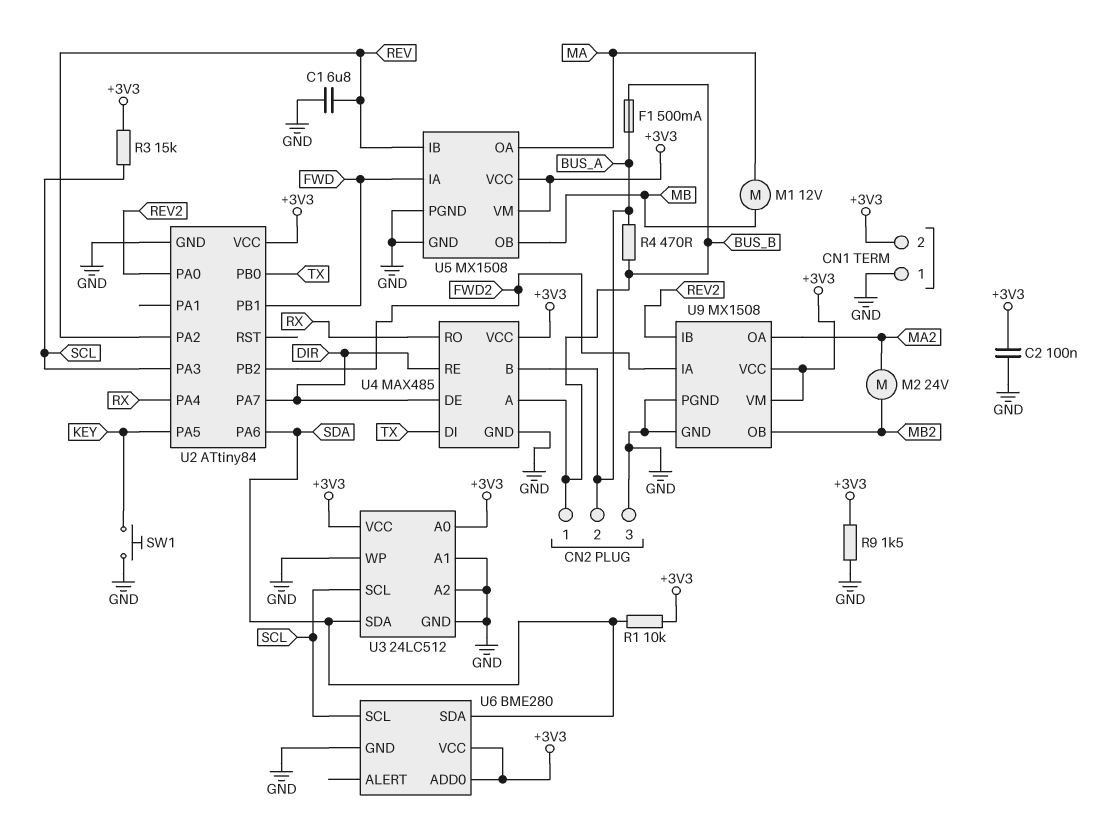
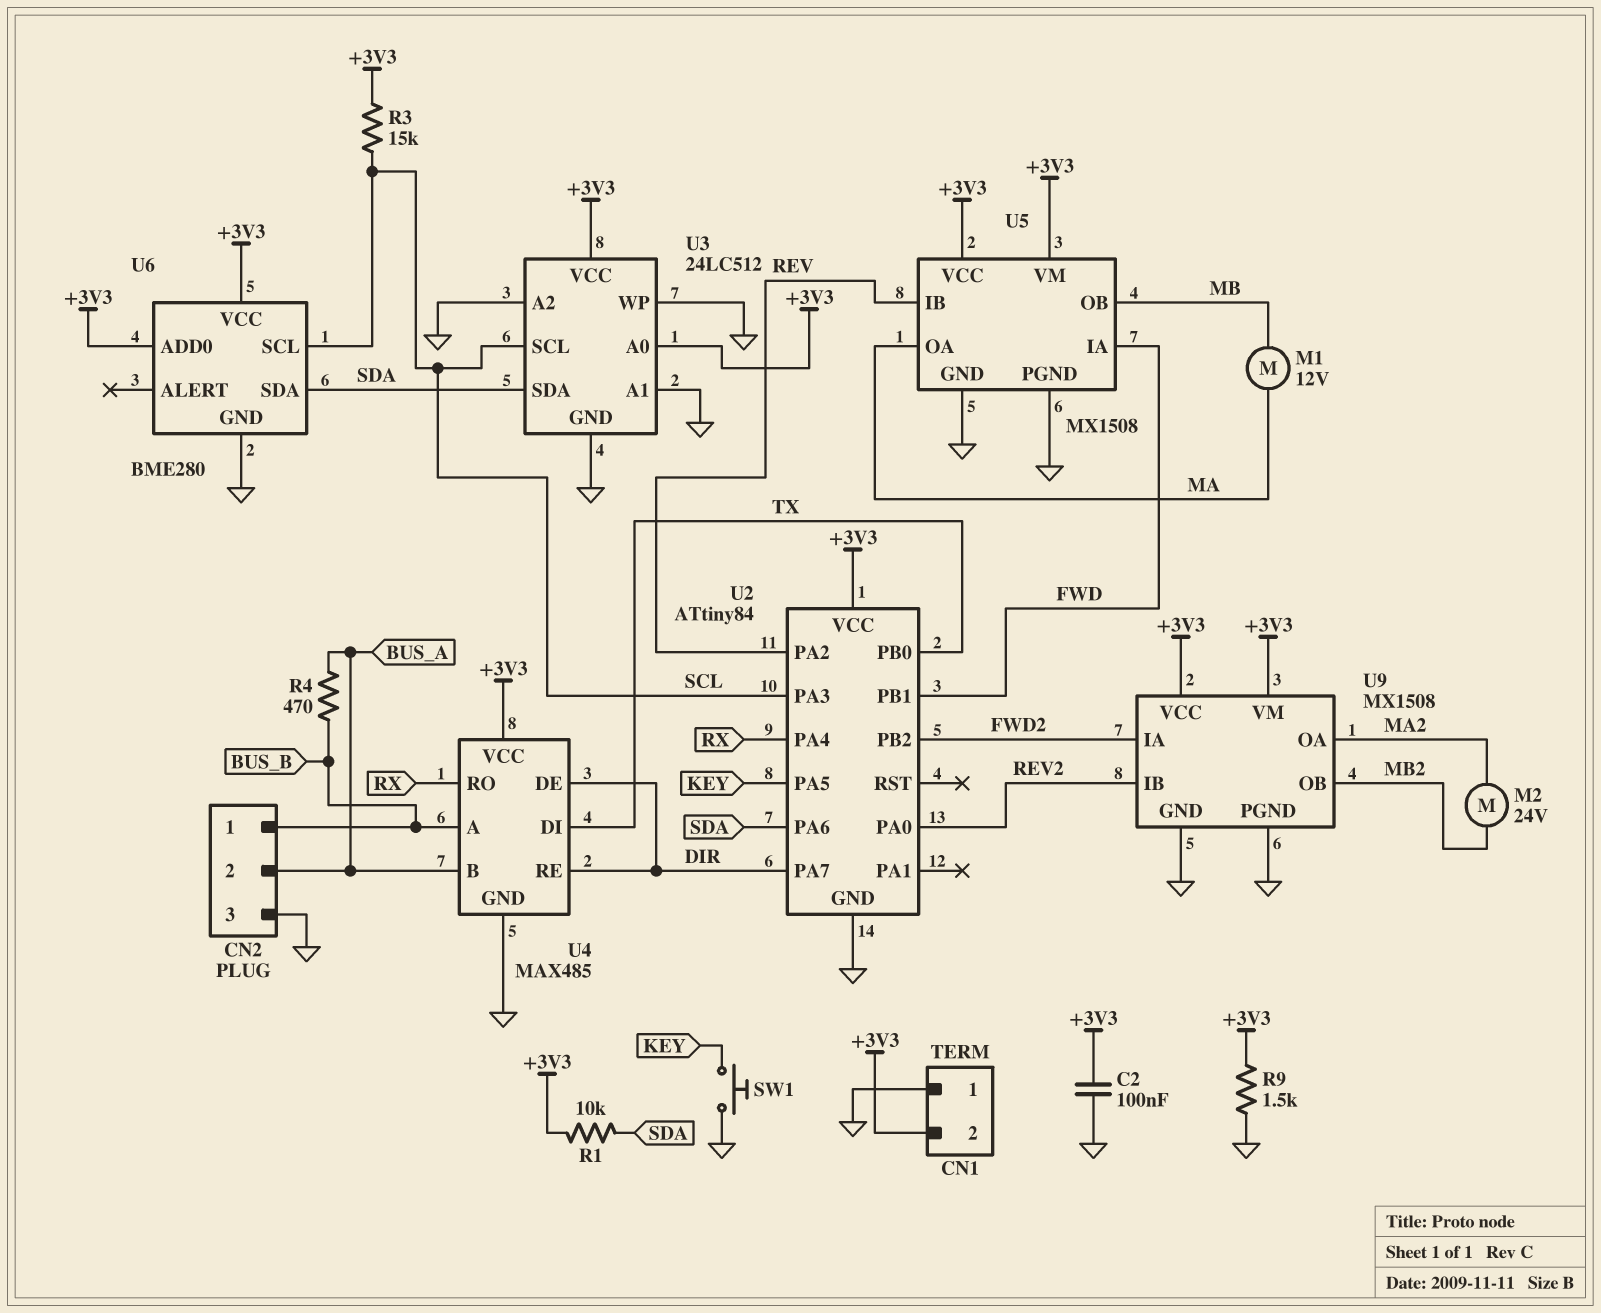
C1: 6.8uF (GND, REV) -> none
F1: 500mA (BUS_A, BUS_B) -> none

